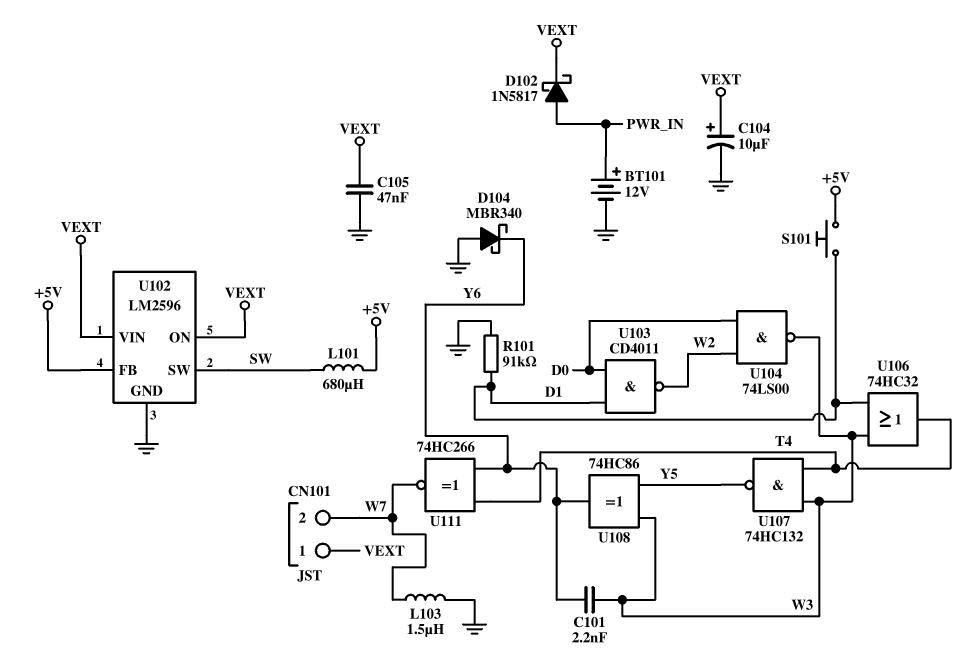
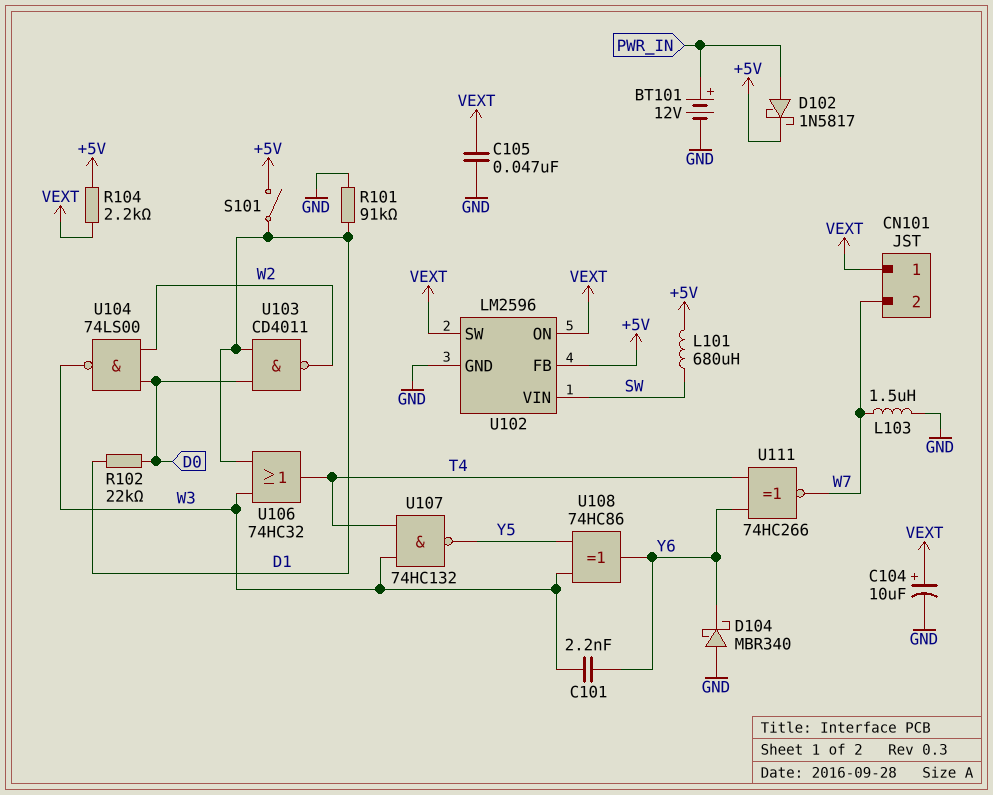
D102: schottky 1N5817 (A PWR_IN, K VEXT) -> schottky 1N5817 (A PWR_IN, K +5V)
R102: none -> 22k (D0, D1)
R104: none -> 2.2k (+5V, VEXT)
S101: button (+5V, D1) -> switch (+5V, D1)
U102 pin SW: SW -> VEXT
U102 pin VIN: VEXT -> SW

